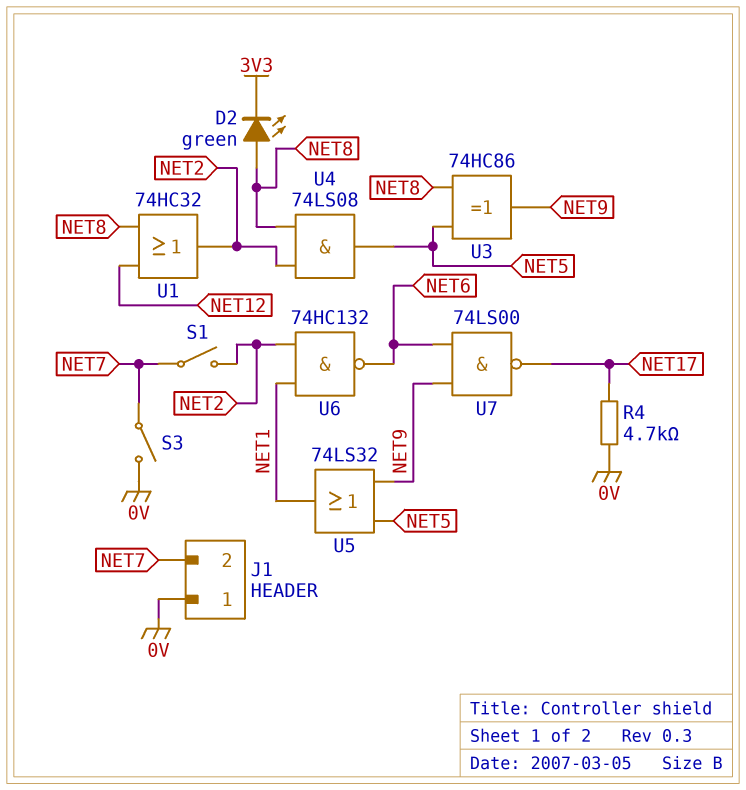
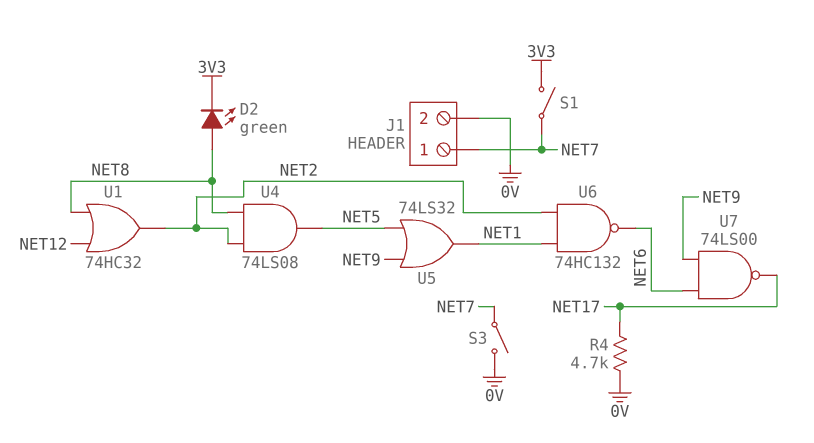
J1 pin 1: 0V -> NET7
J1 pin 2: NET7 -> 0V
S1: switch (NET2, NET7) -> switch (3V3, NET7)
U3: XOR 74HC86 (in NET5, in NET8, out NET9) -> none

